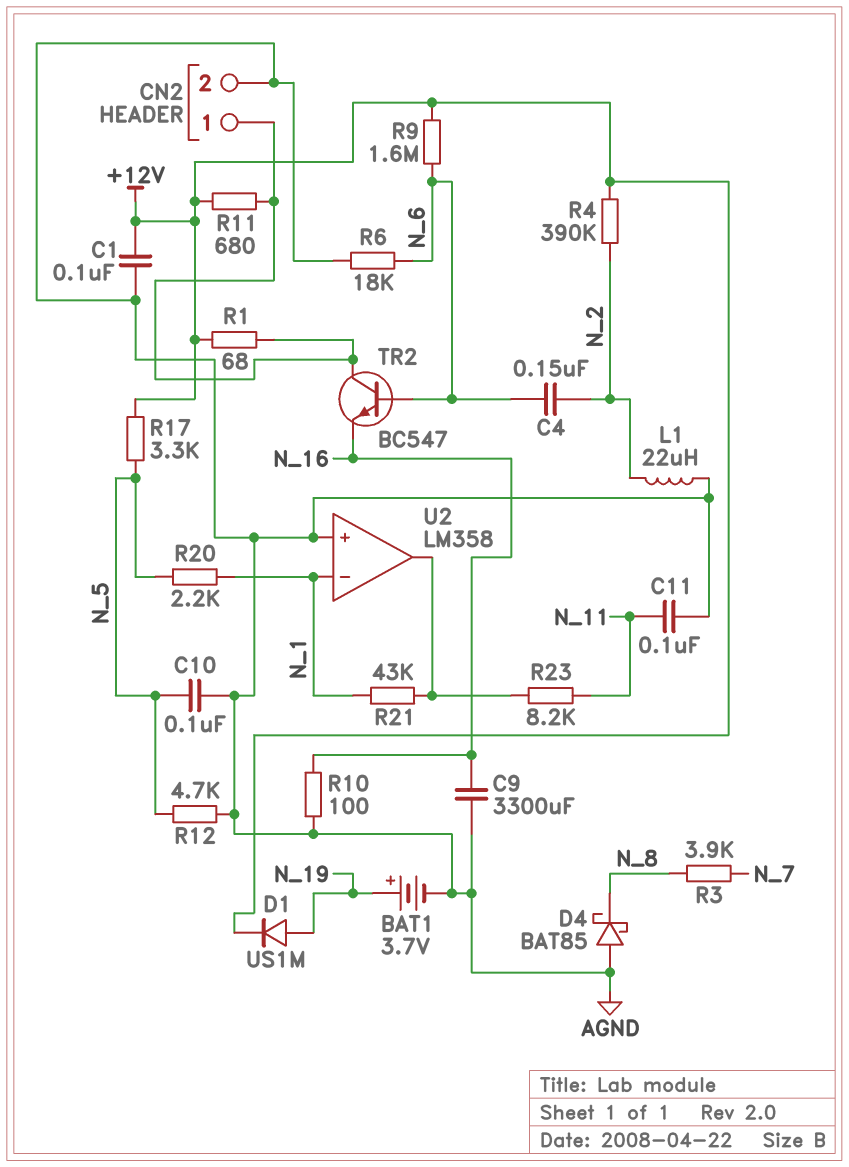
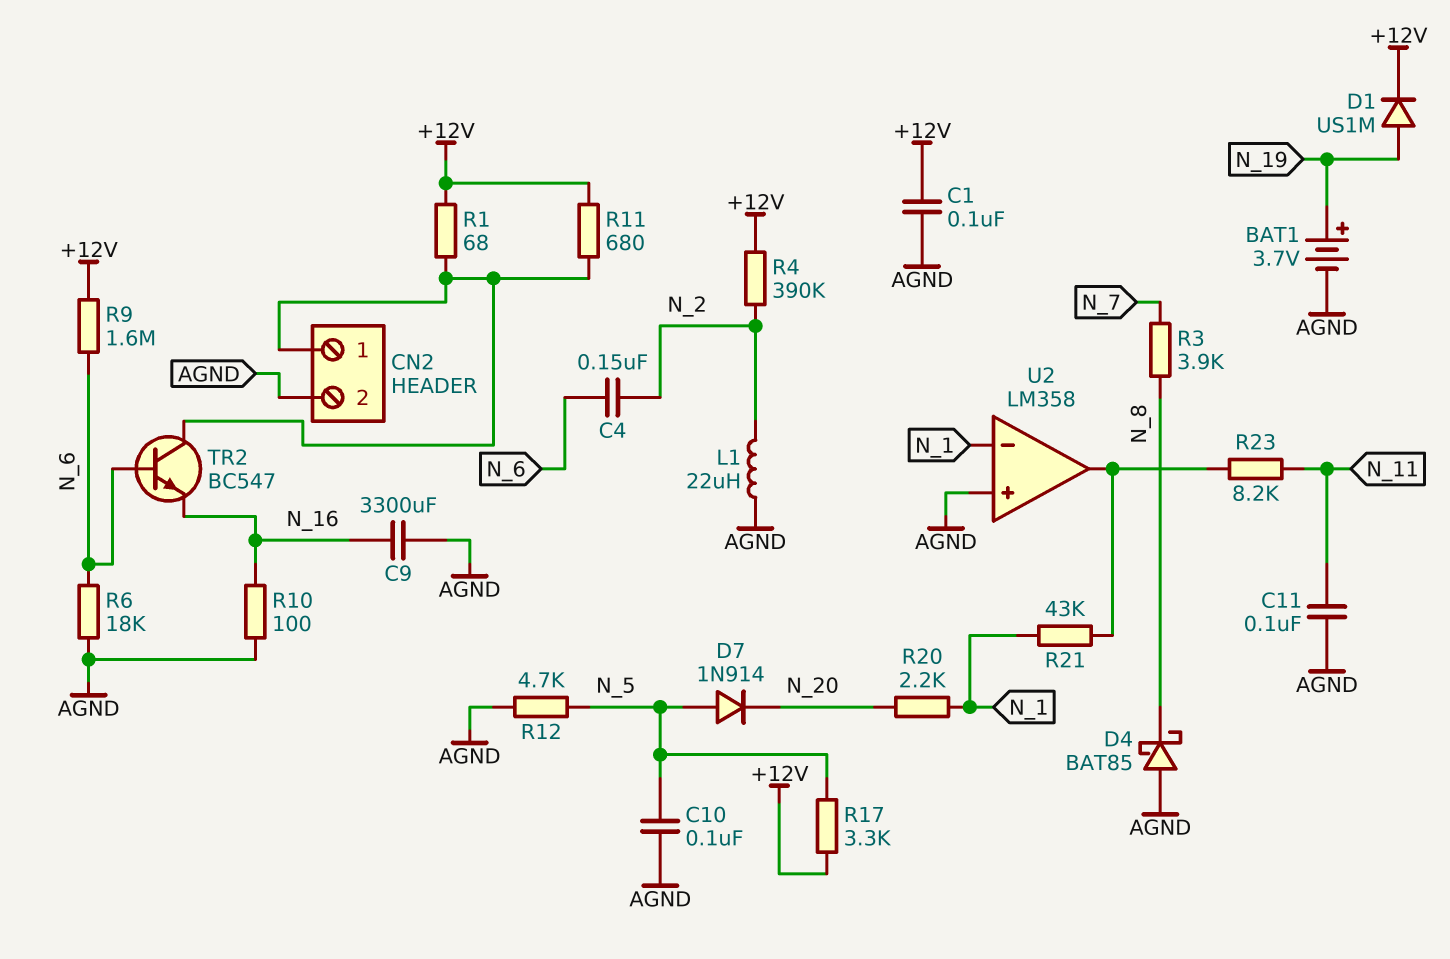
D7: none -> diode 1N914 (A N_5, K N_20)
R20: 2.2k (N_1, N_5) -> 2.2k (N_1, N_20)

